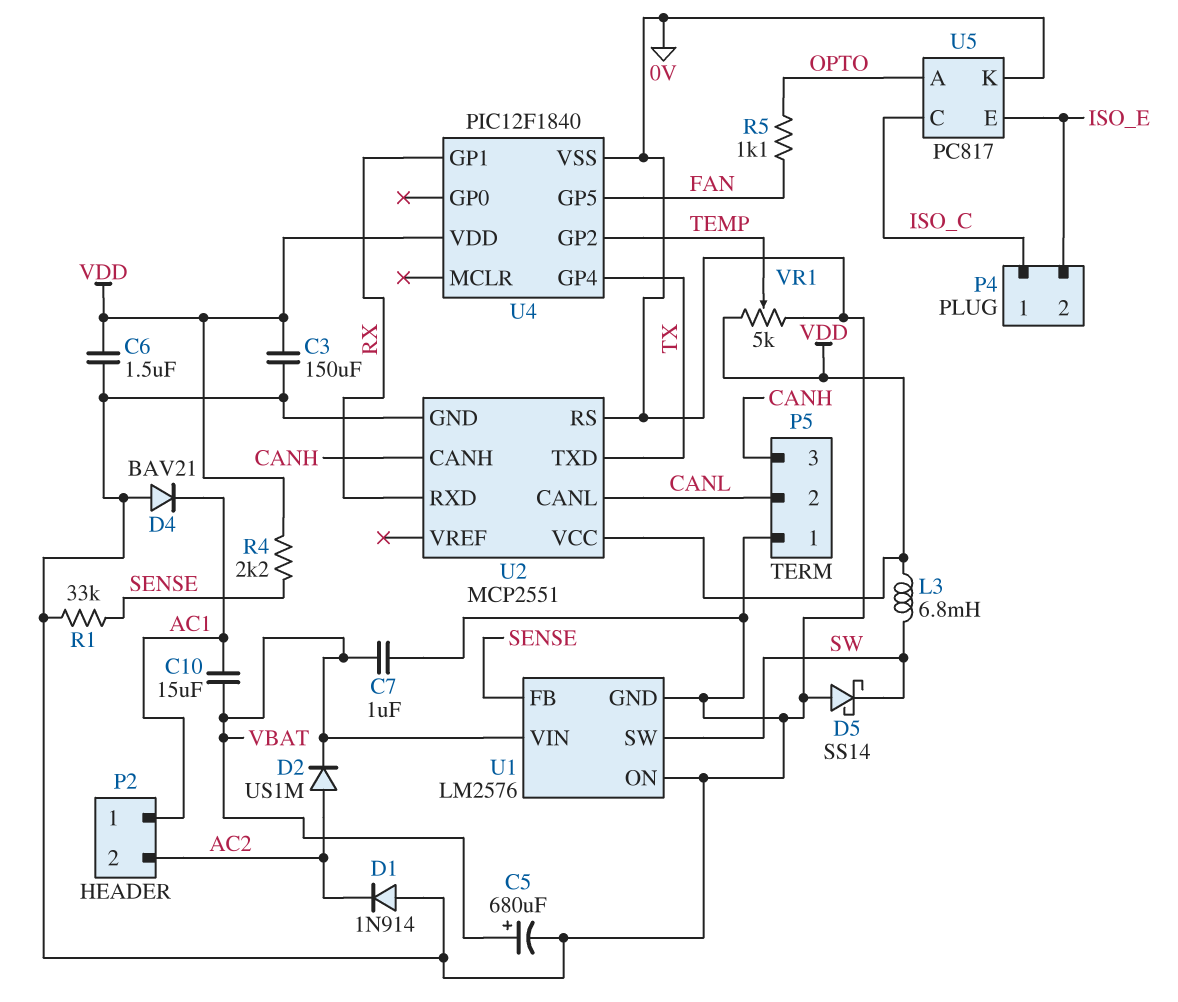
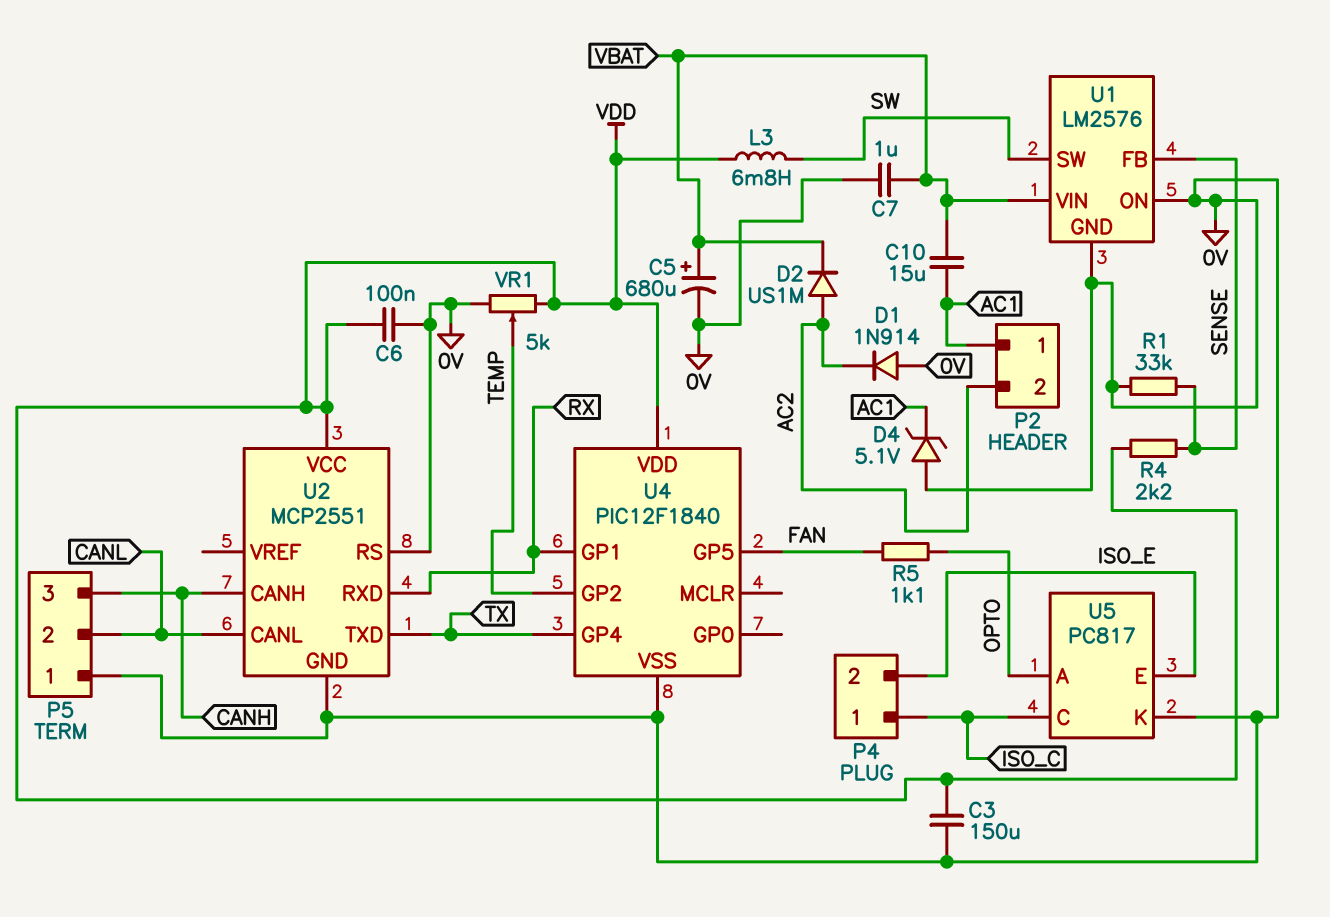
C6: 1.5uF (0V, VDD) -> 100nF (0V, VDD)
D4: diode BAV21 (A 0V, K AC1) -> zener 5.1V (A 0V, K AC1)
D5: schottky SS14 (A 0V, K SW) -> none

